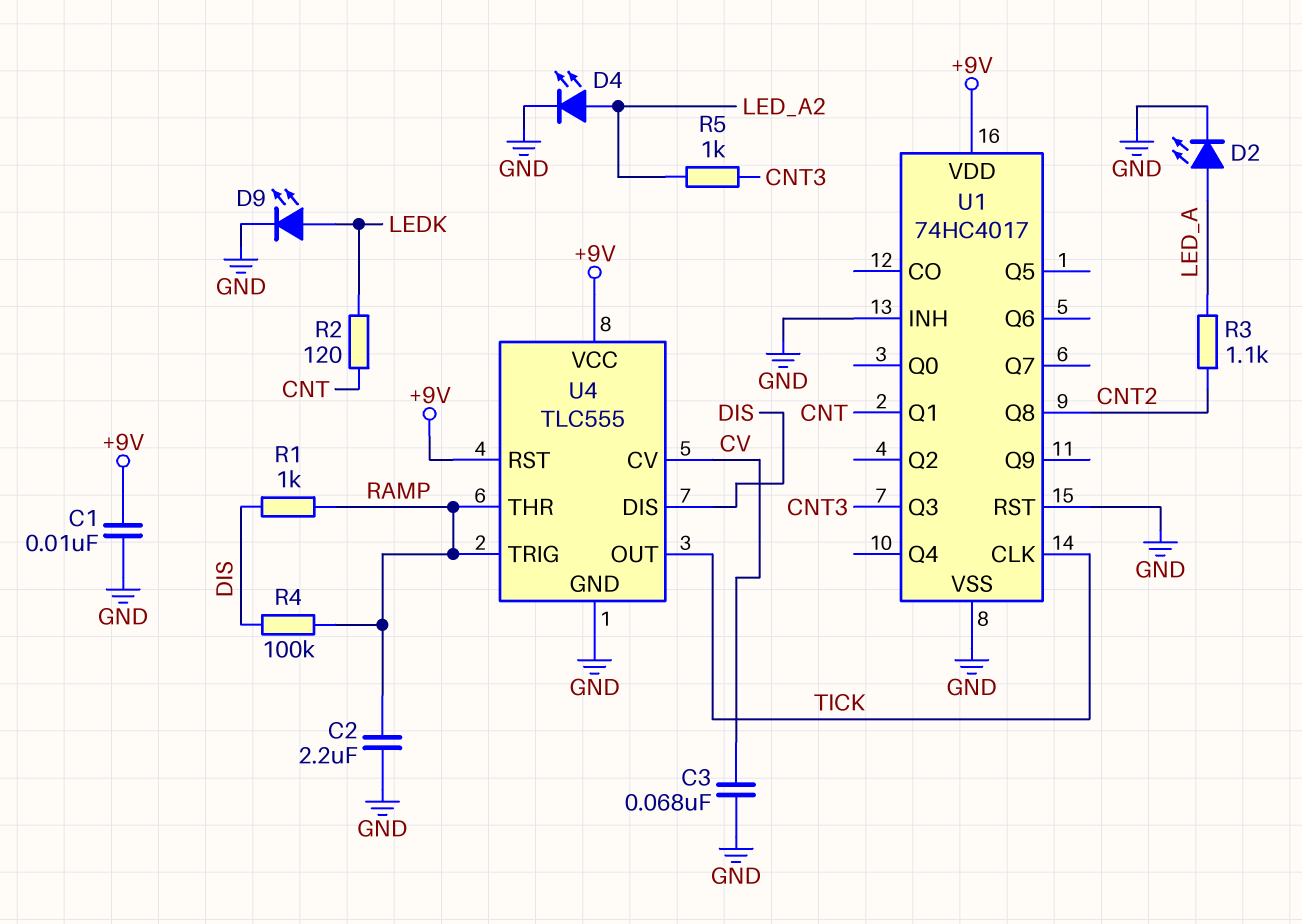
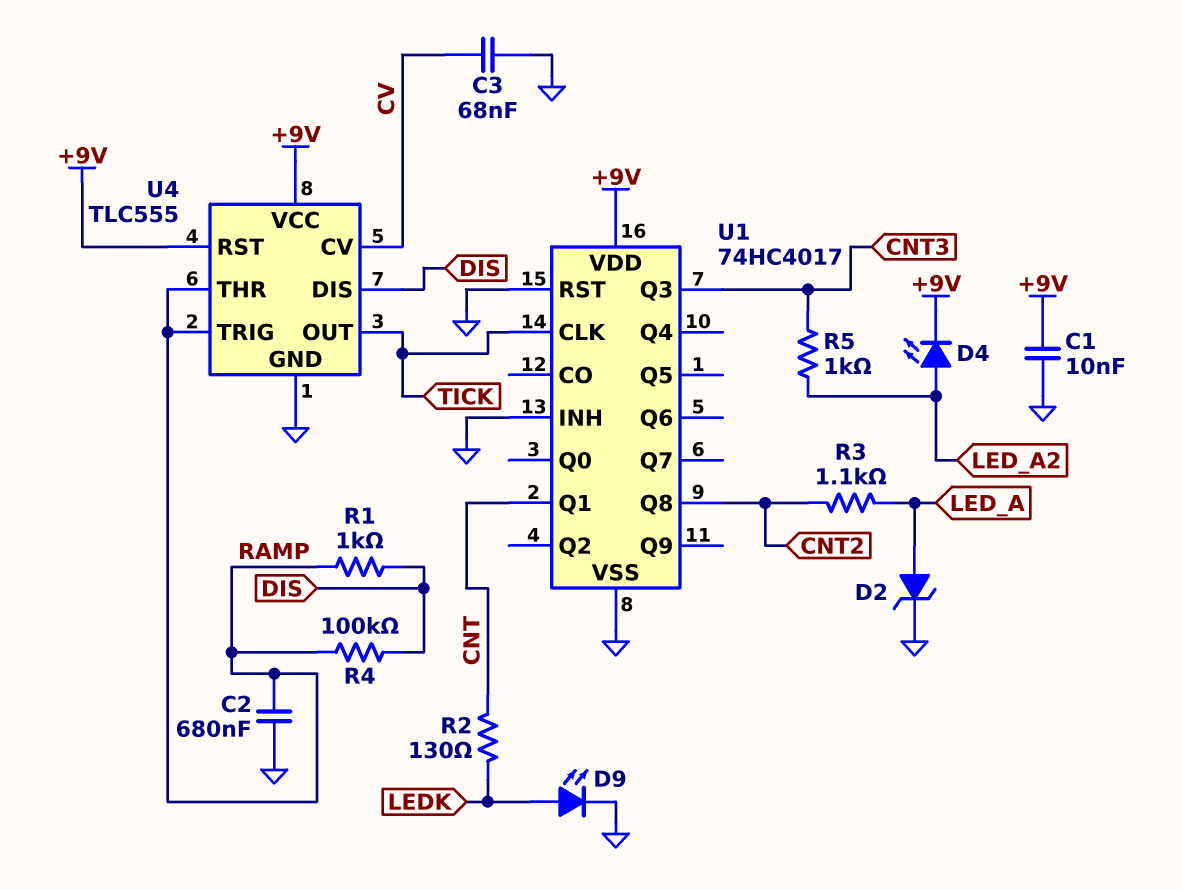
C2: 2.2uF (GND, RAMP) -> 680nF (GND, RAMP)
D2: LED (A LED_A, K GND) -> zener (A LED_A, K GND)
D4: LED (A LED_A2, K GND) -> LED (A LED_A2, K +9V)
R2: 120 (CNT, LEDK) -> 130 (CNT, LEDK)

